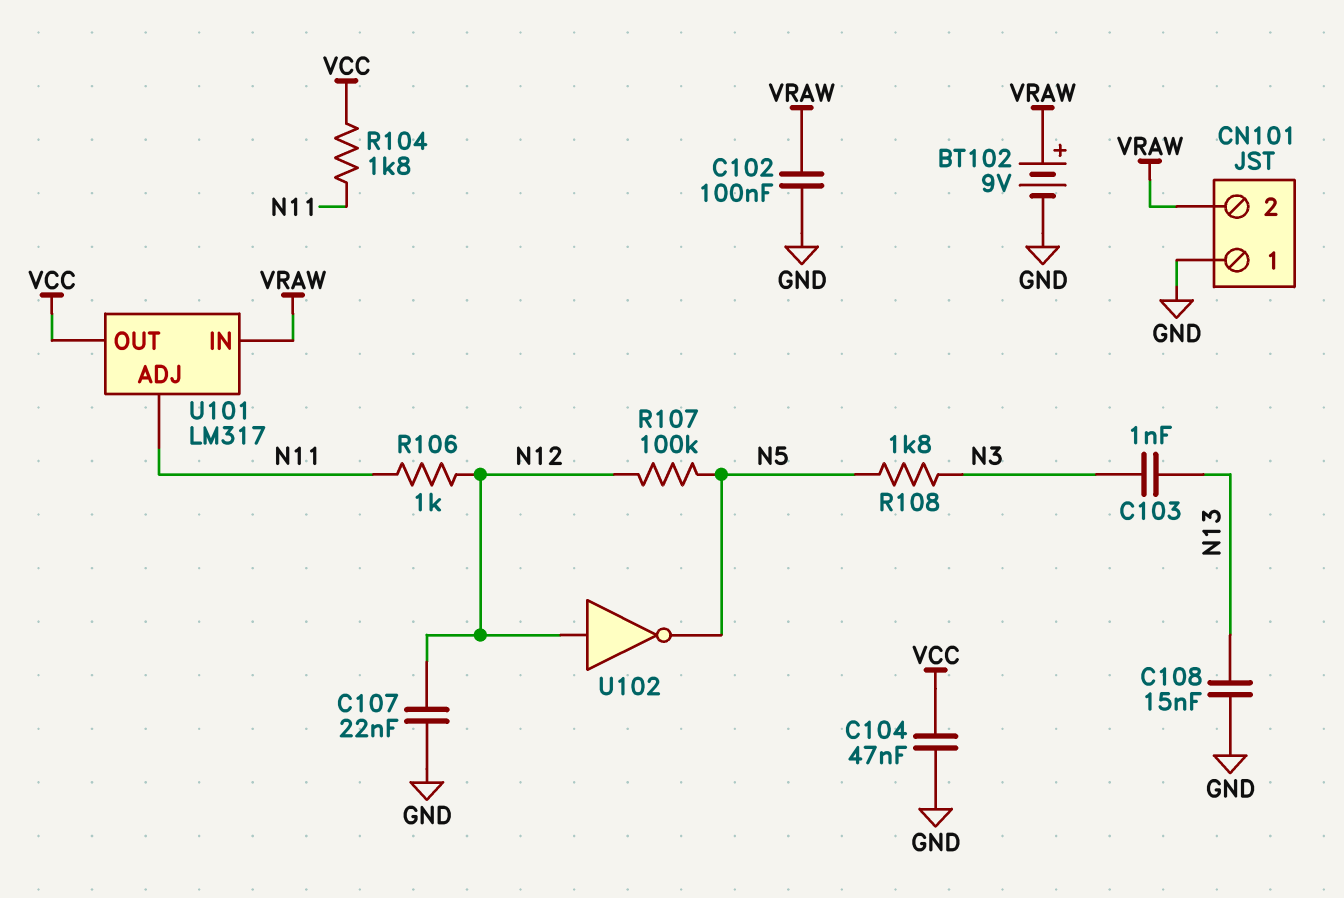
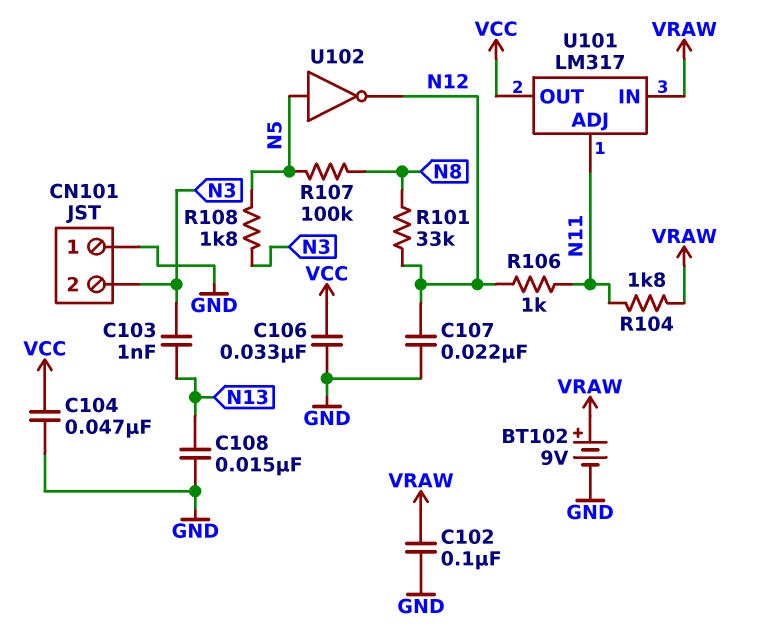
C106: none -> 33nF (GND, VCC)
CN101 pin 2: VRAW -> N3
R101: none -> 33k (N8, N12)
R104: 1.8k (N11, VCC) -> 1.8k (N11, VRAW)
R107: 100k (N5, N12) -> 100k (N5, N8)
U102: NOT (in N12, out N5) -> NOT (in N5, out N12)

